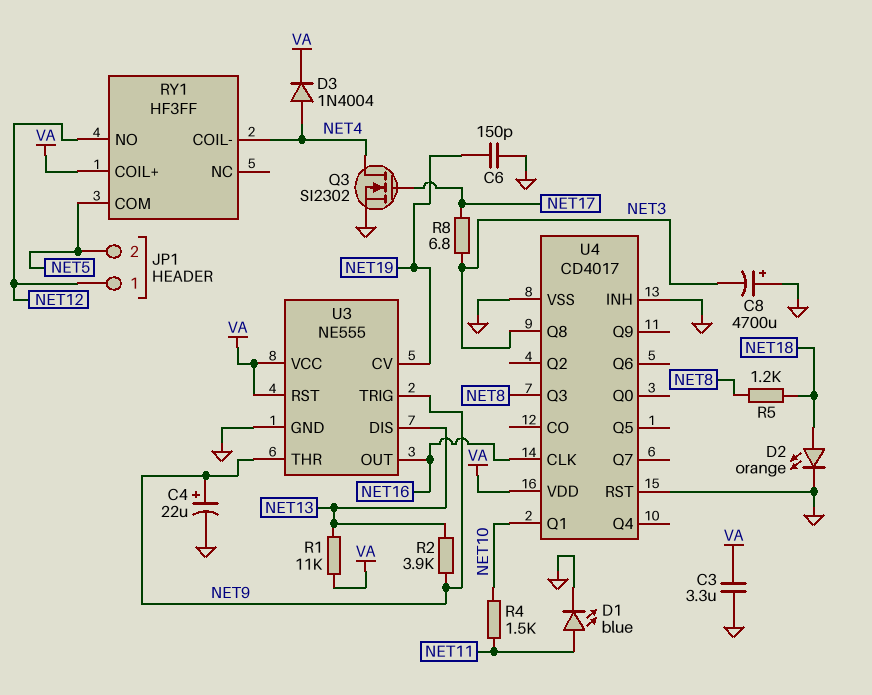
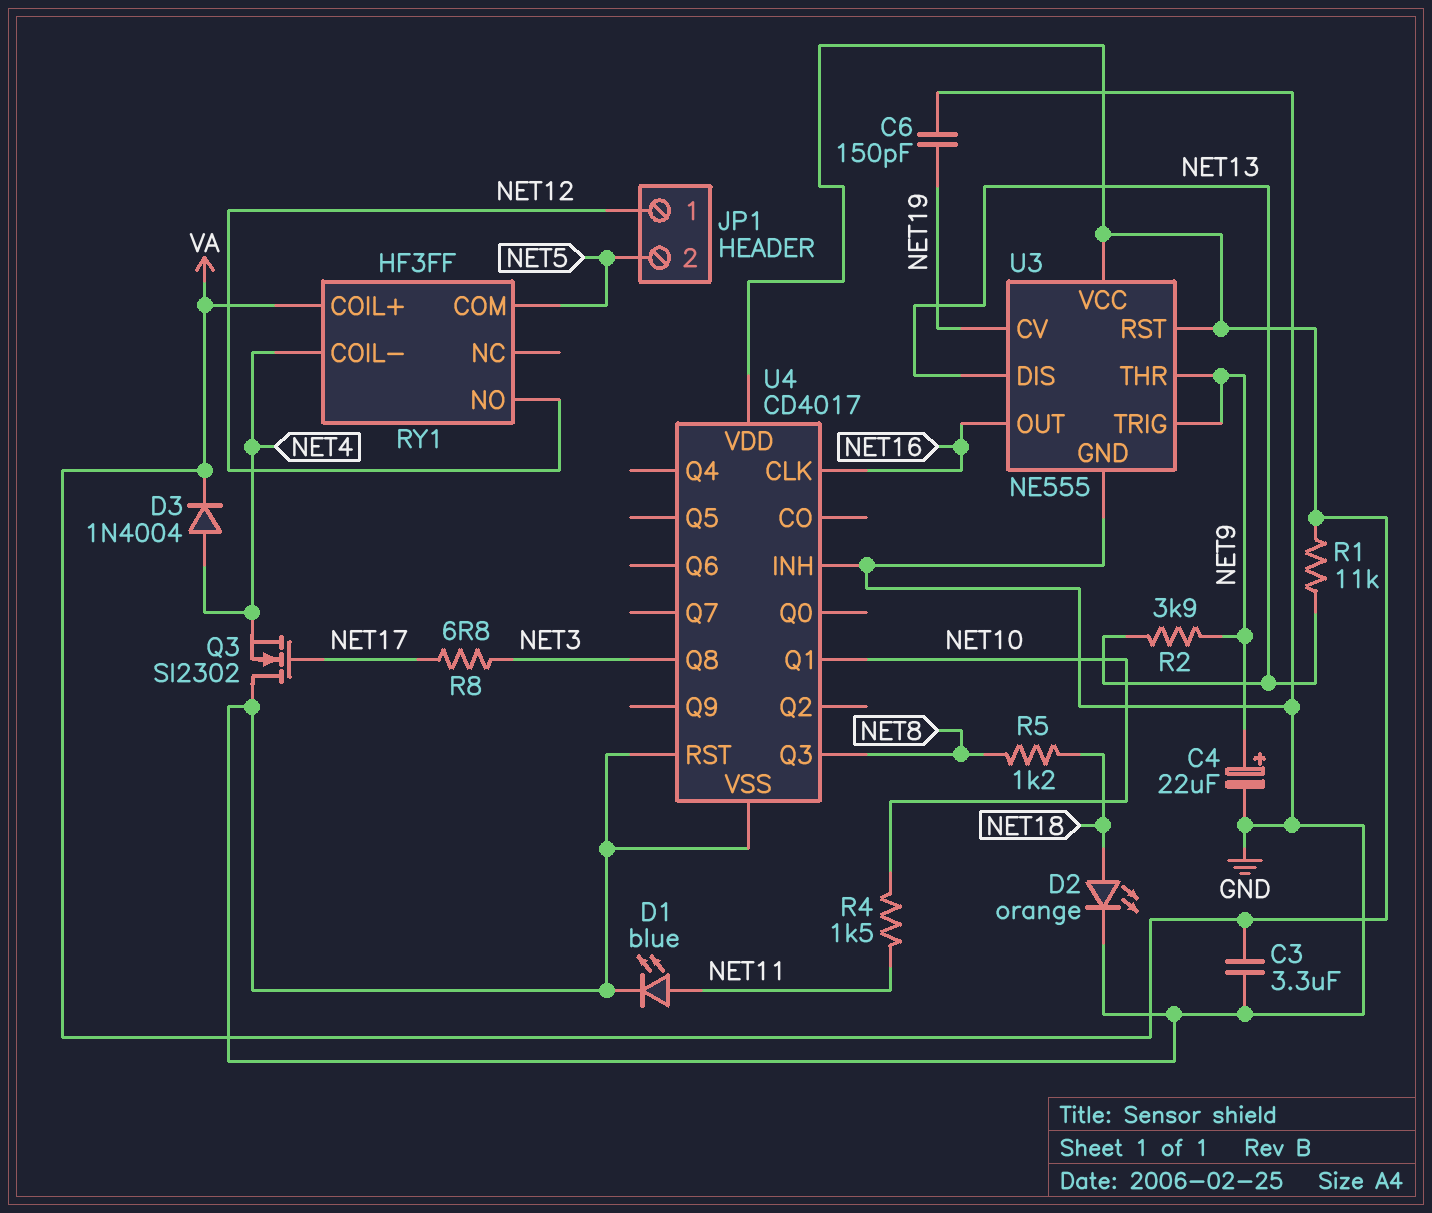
C8: 4700uF (plus GND, minus NET3) -> none
Q3: NMOS SI2302 (G NET17, D NET4, S GND) -> NMOS SI2302 (G NET17, D GND, S NET4)

